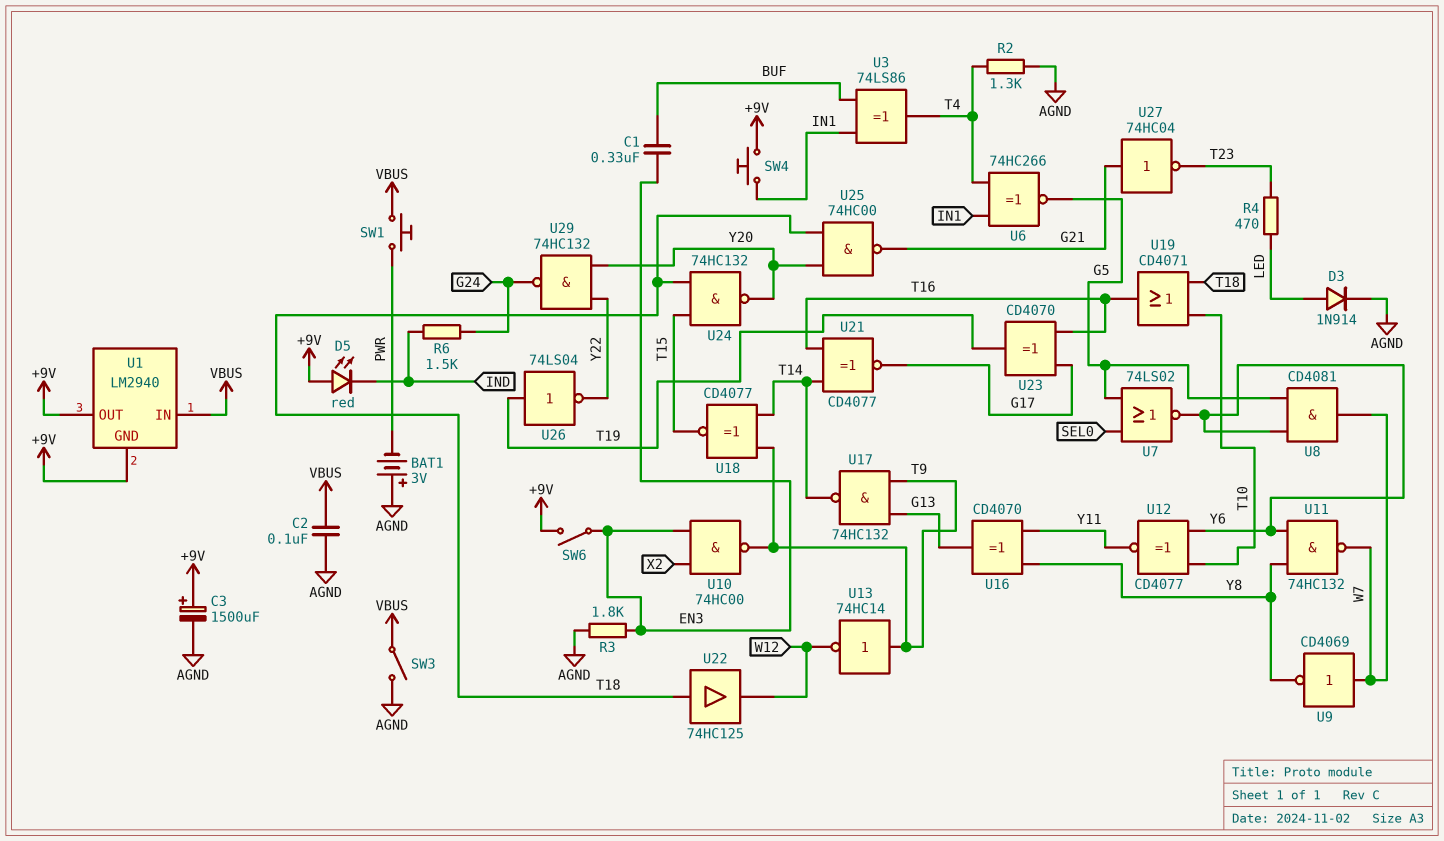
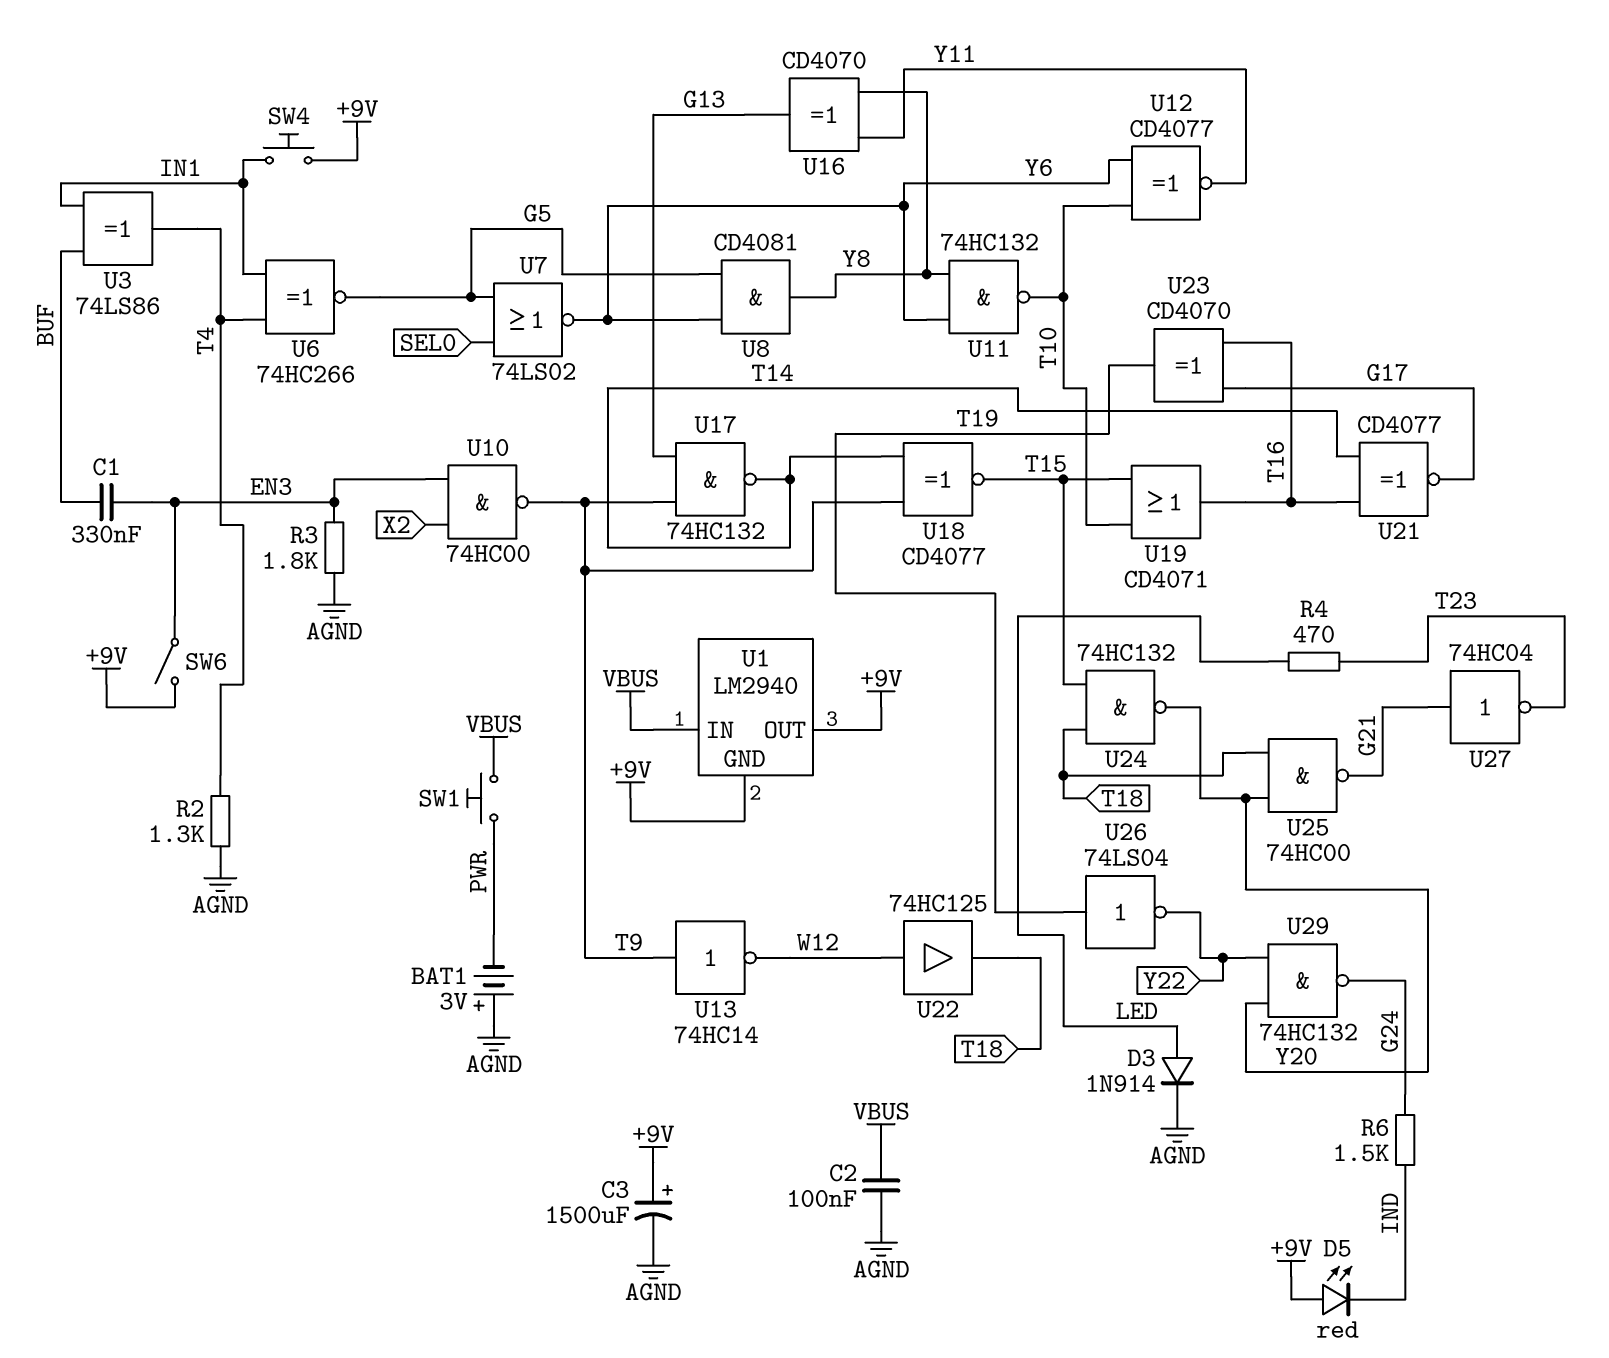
SW3: switch (AGND, VBUS) -> none
U8: AND CD4081 (in G5, in Y6, out W7) -> AND CD4081 (in G5, in Y6, out Y8)
U9: NOT CD4069 (in W7, out Y8) -> none
U11: NAND 74HC132 (in Y6, in Y8, out W7) -> NAND 74HC132 (in Y6, in Y8, out T10)
U19: OR CD4071 (in T10, in T18, out T16) -> OR CD4071 (in T10, in T15, out T16)
U22: buffer 74HC125 (in T18, out W12) -> buffer 74HC125 (in W12, out T18)

